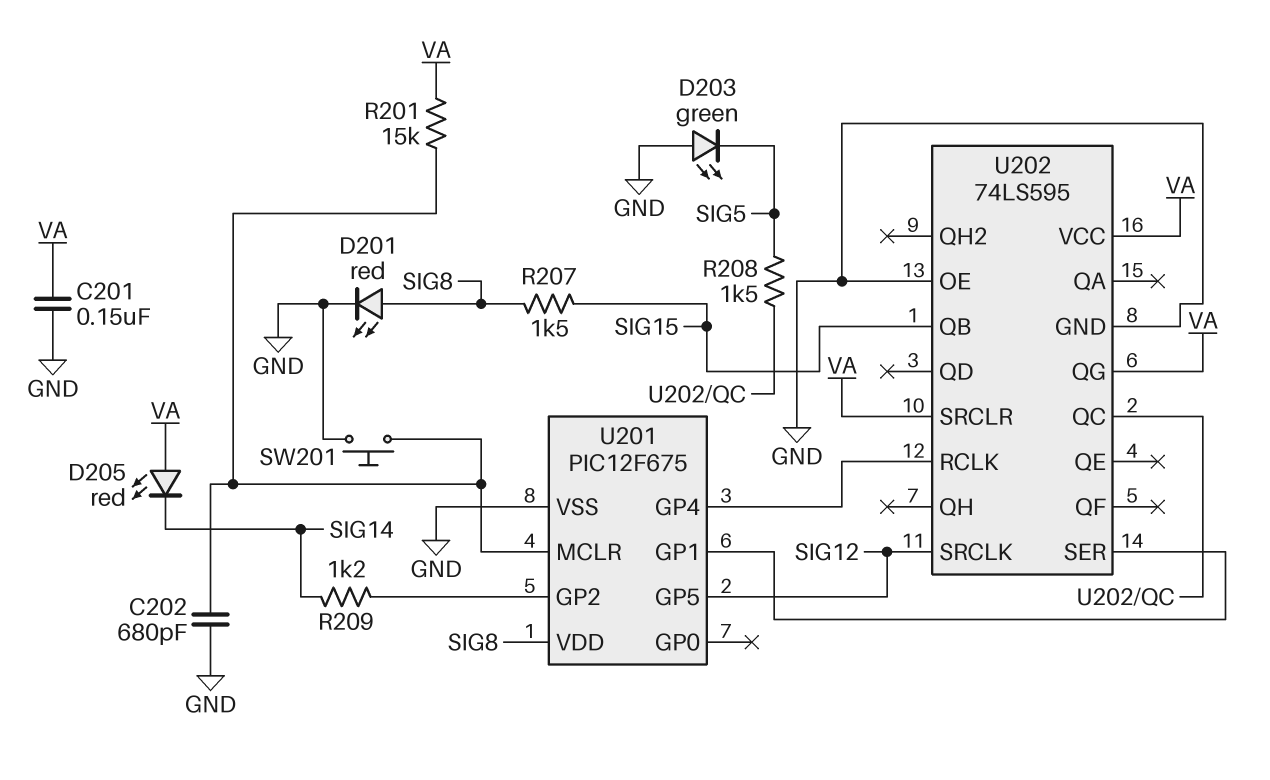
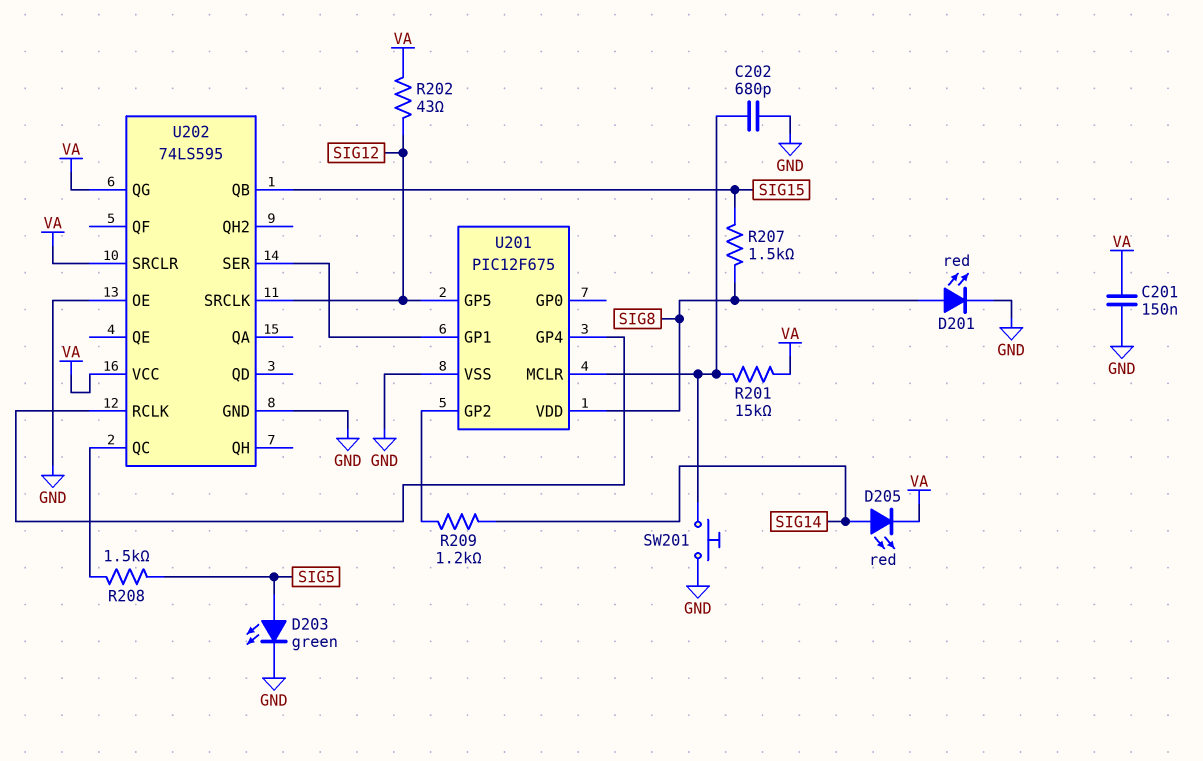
D203: LED green (A GND, K SIG5) -> LED green (A SIG5, K GND)
D205: LED red (A VA, K SIG14) -> LED red (A SIG14, K VA)
R202: none -> 43 (SIG12, VA)

